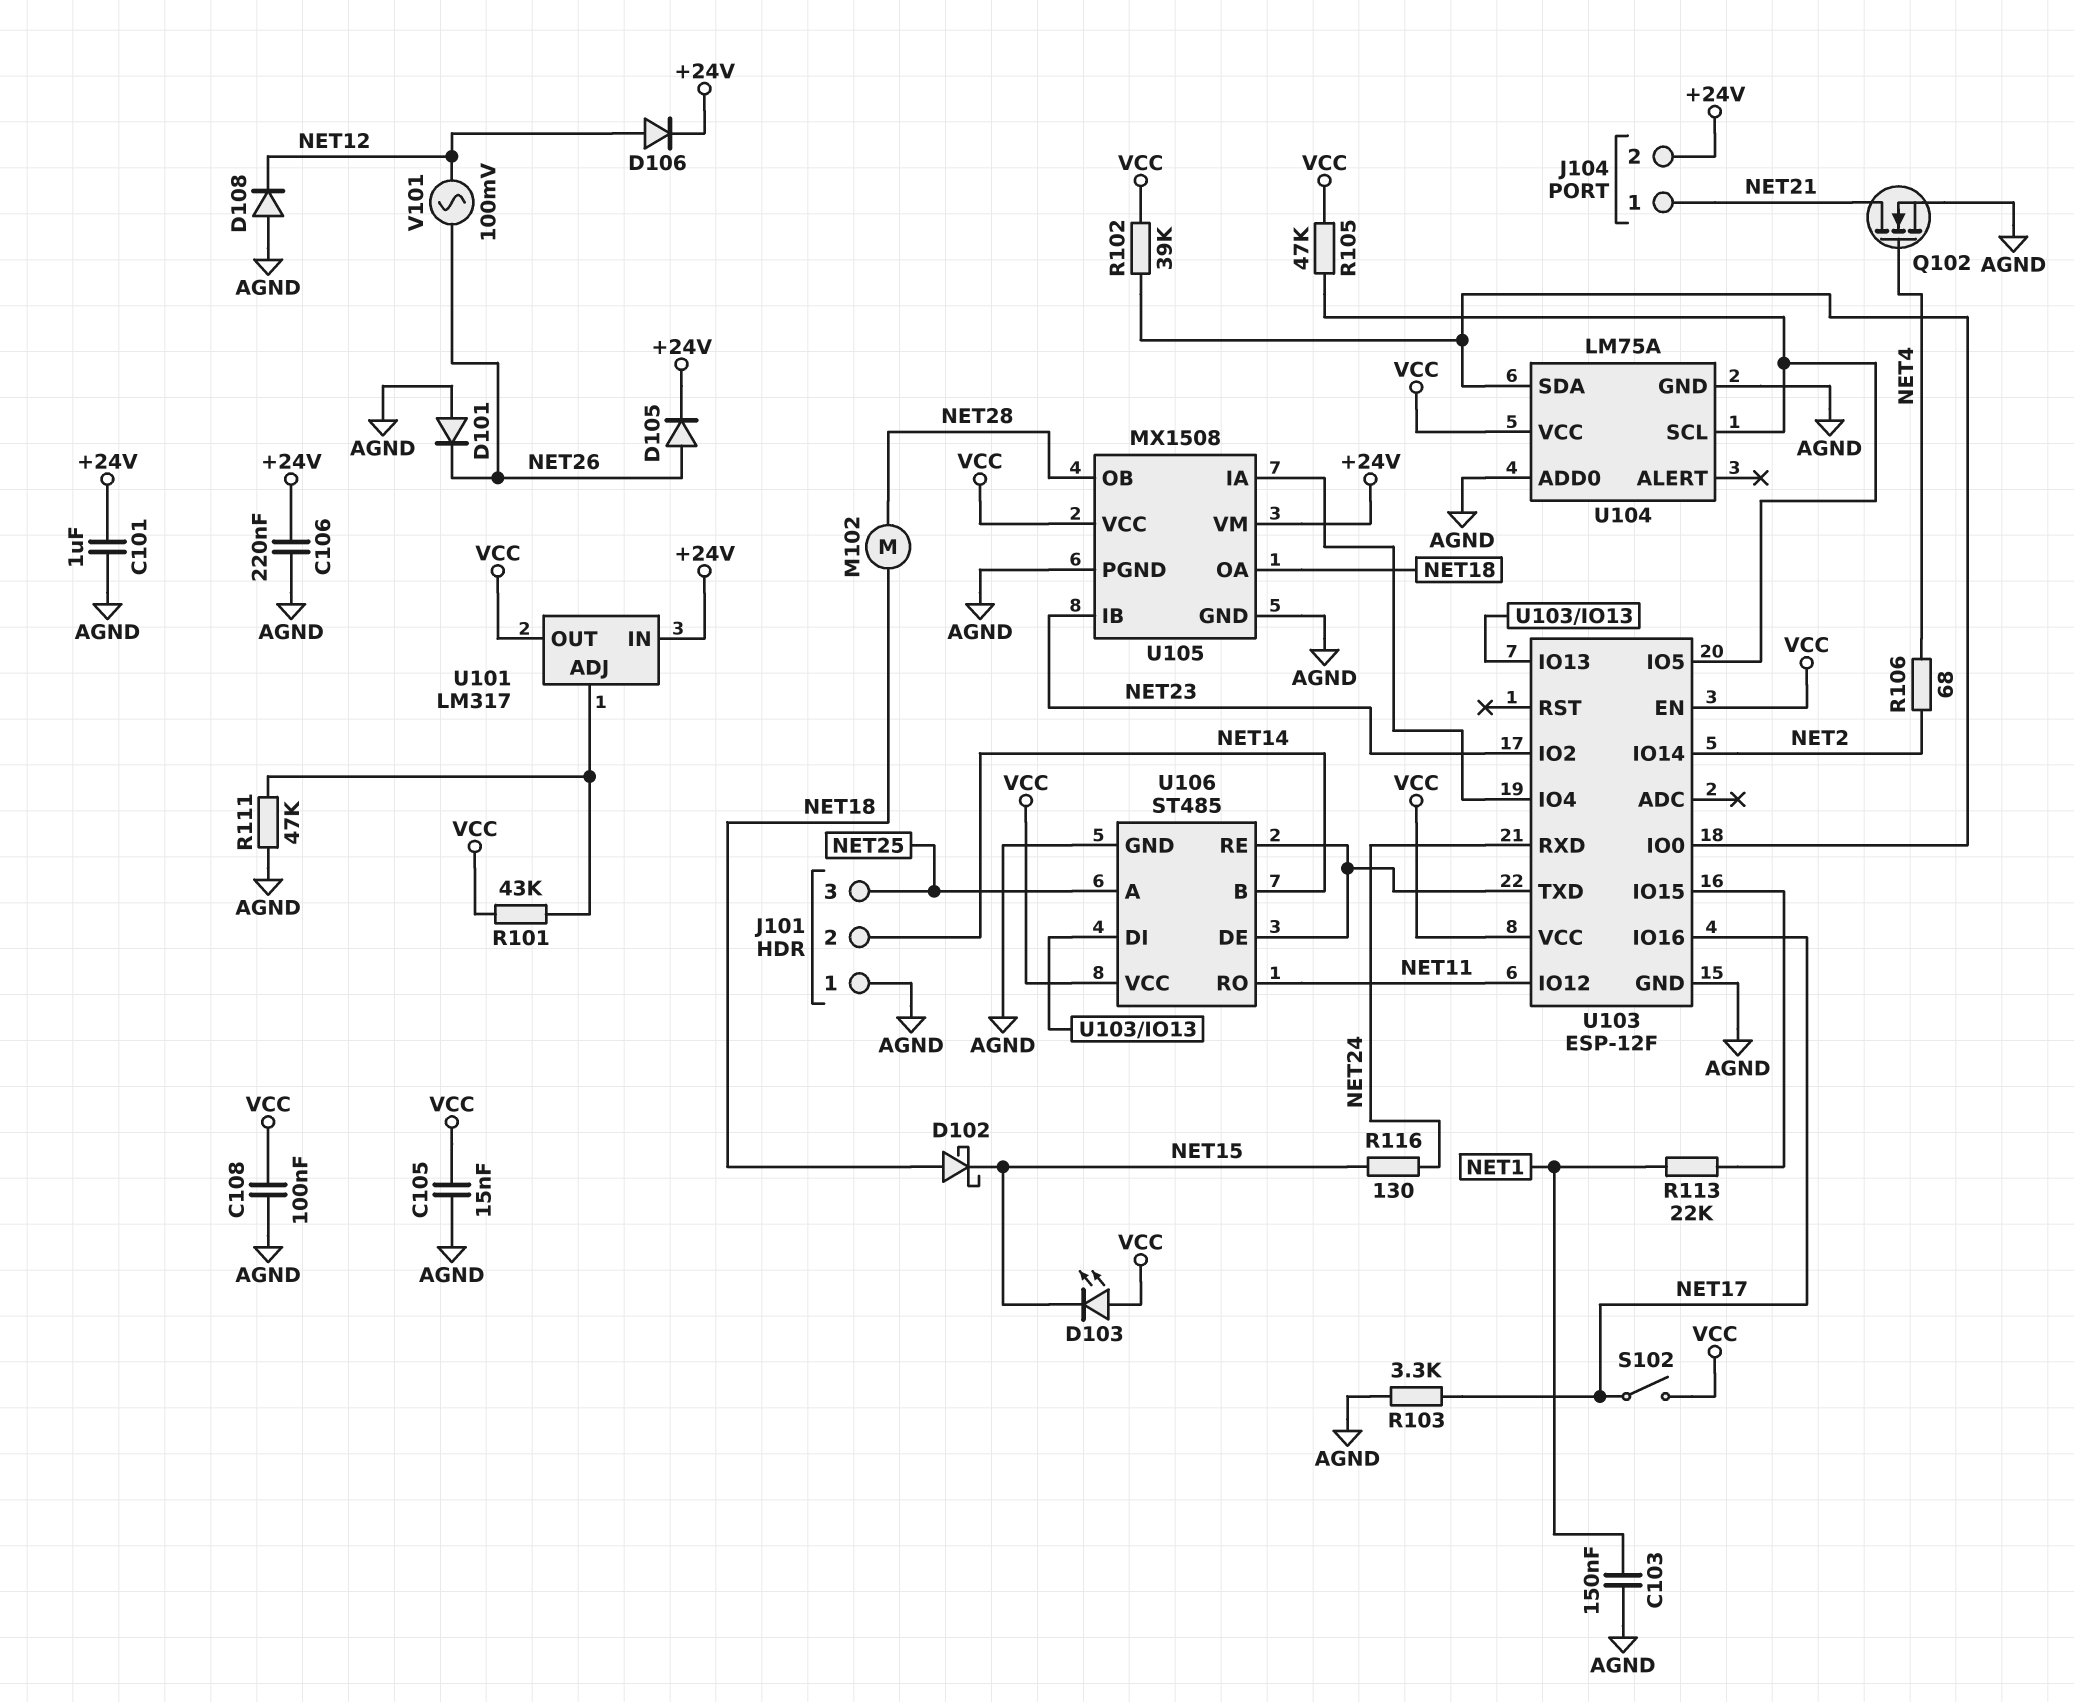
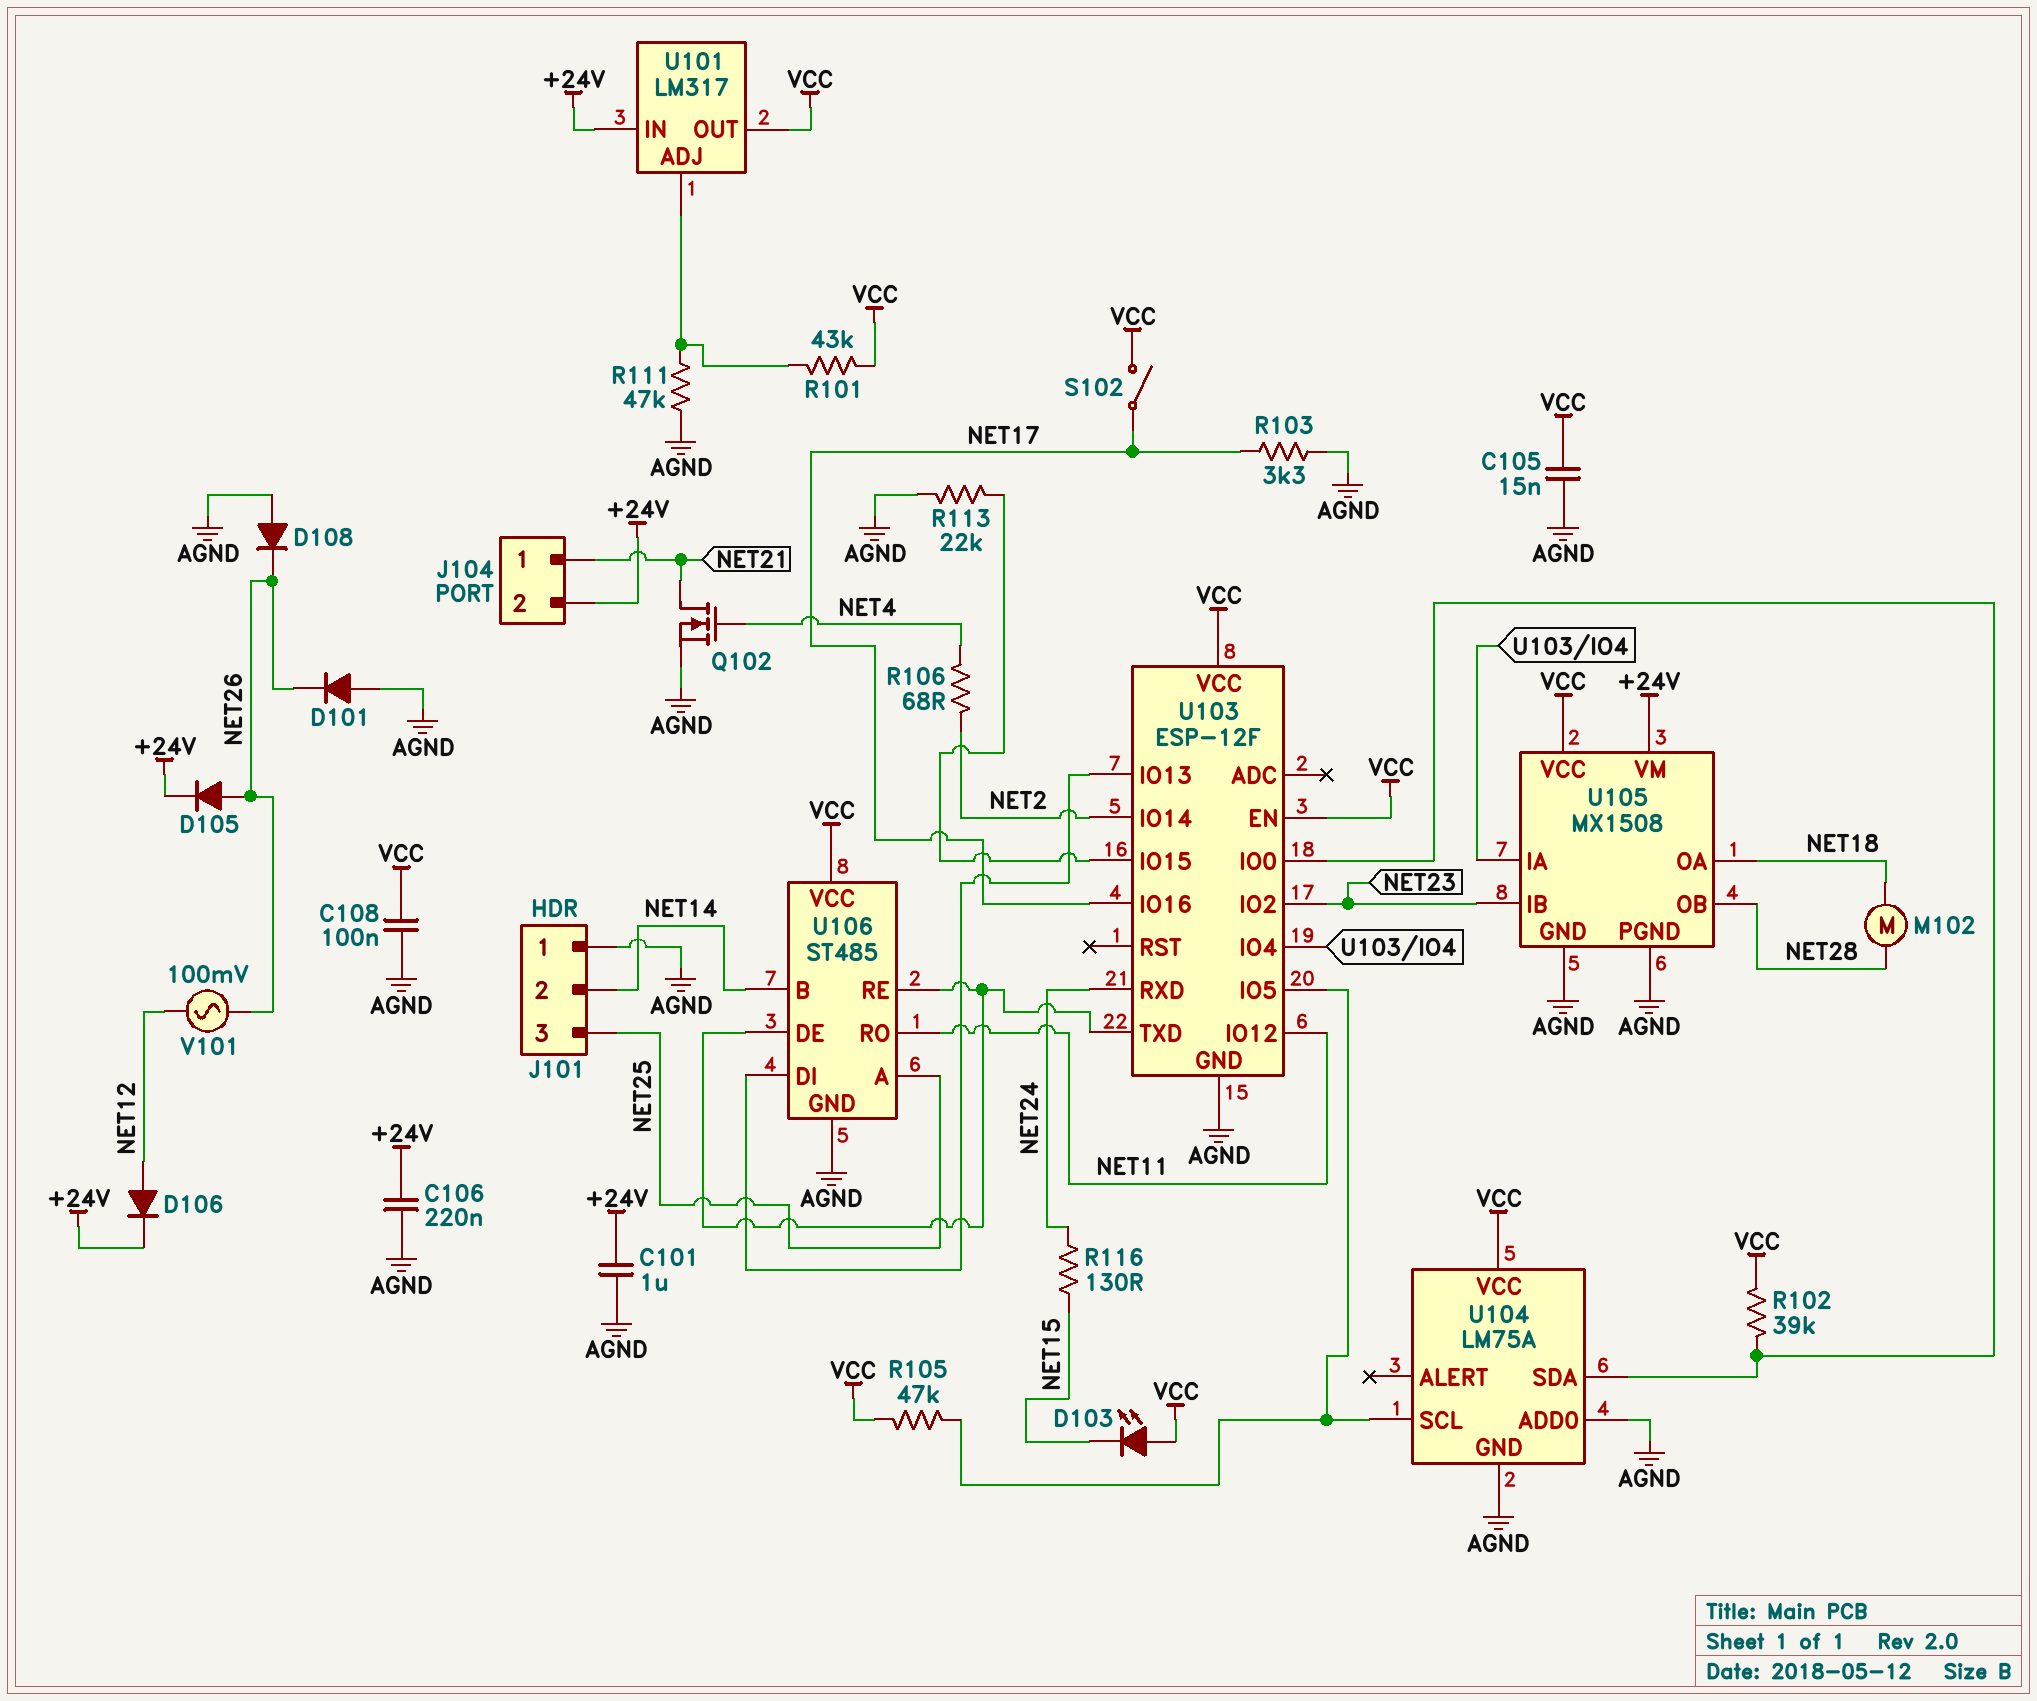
C103: 150nF (AGND, NET1) -> none
D102: schottky (A NET18, K NET15) -> none
D108: diode (A AGND, K NET12) -> diode (A AGND, K NET26)
R113: 22k (NET1, U103/IO15) -> 22k (AGND, U103/IO15)

